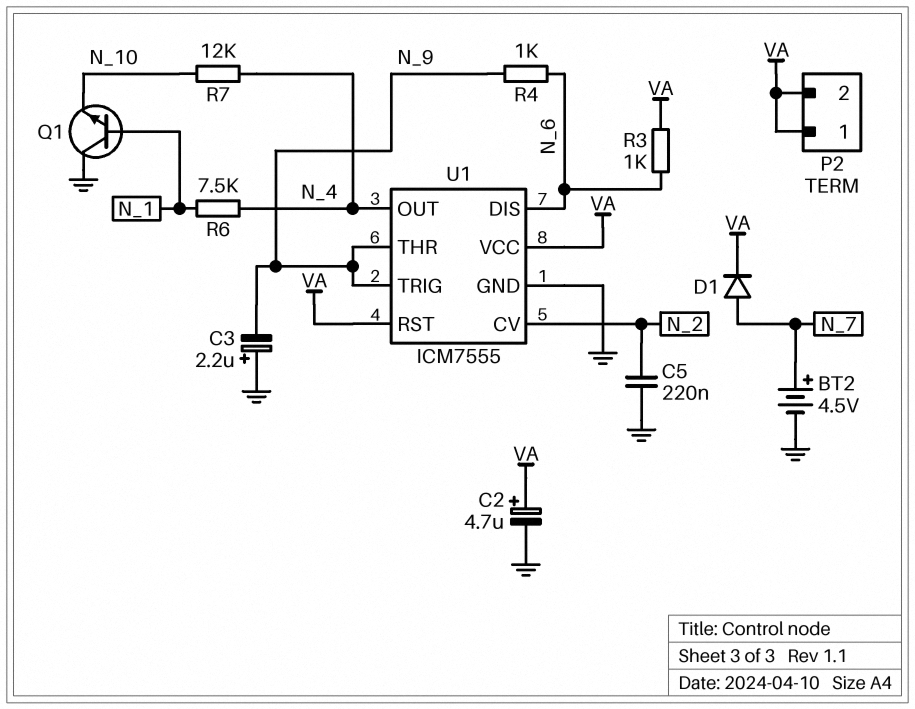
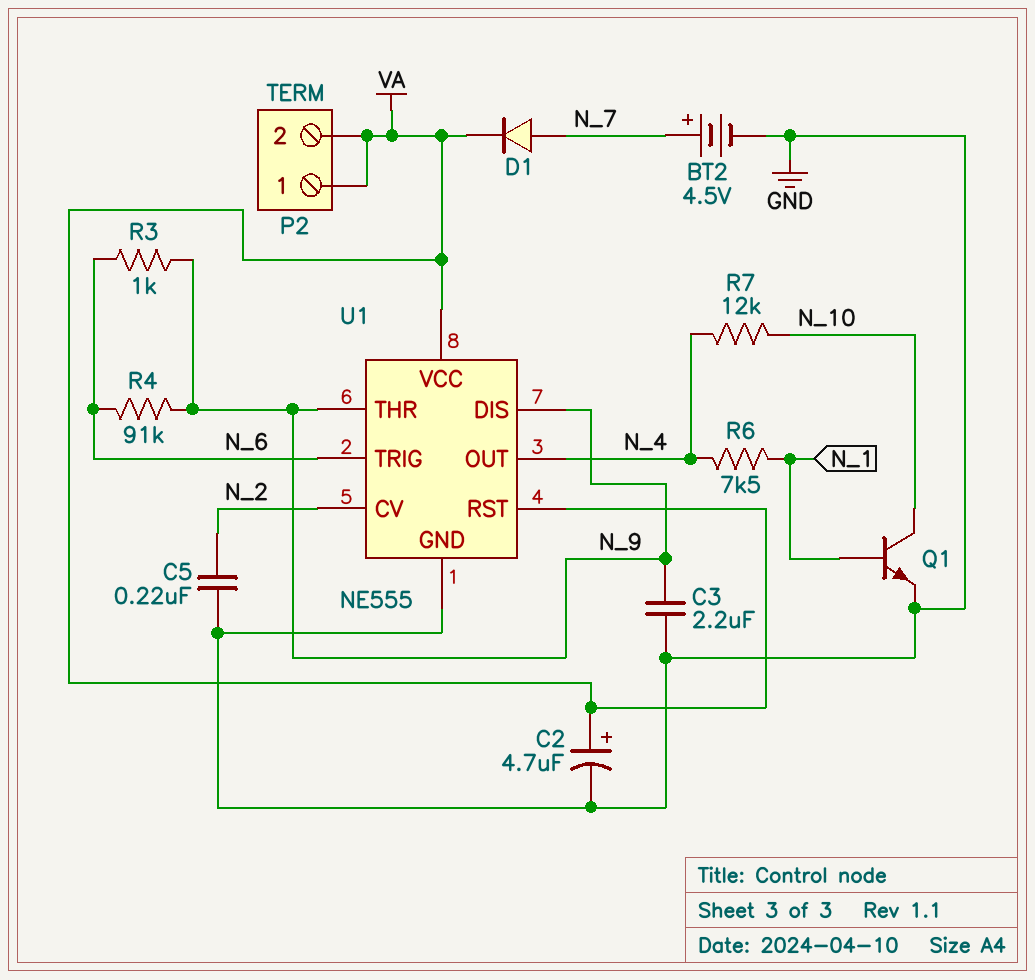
C3: 2.2uF (plus GND, minus N_9) -> 2.2uF (GND, N_9)
Q1: NPN (B N_1, C GND, E N_10) -> NPN (B N_1, C N_10, E GND)
R3: 1k (N_6, VA) -> 1k (N_6, N_9)
R4: 1k (N_6, N_9) -> 91k (N_6, N_9)
U1: ICM7555 -> NE555
U1 pin DIS: N_6 -> N_9
U1 pin TRIG: N_9 -> N_6

